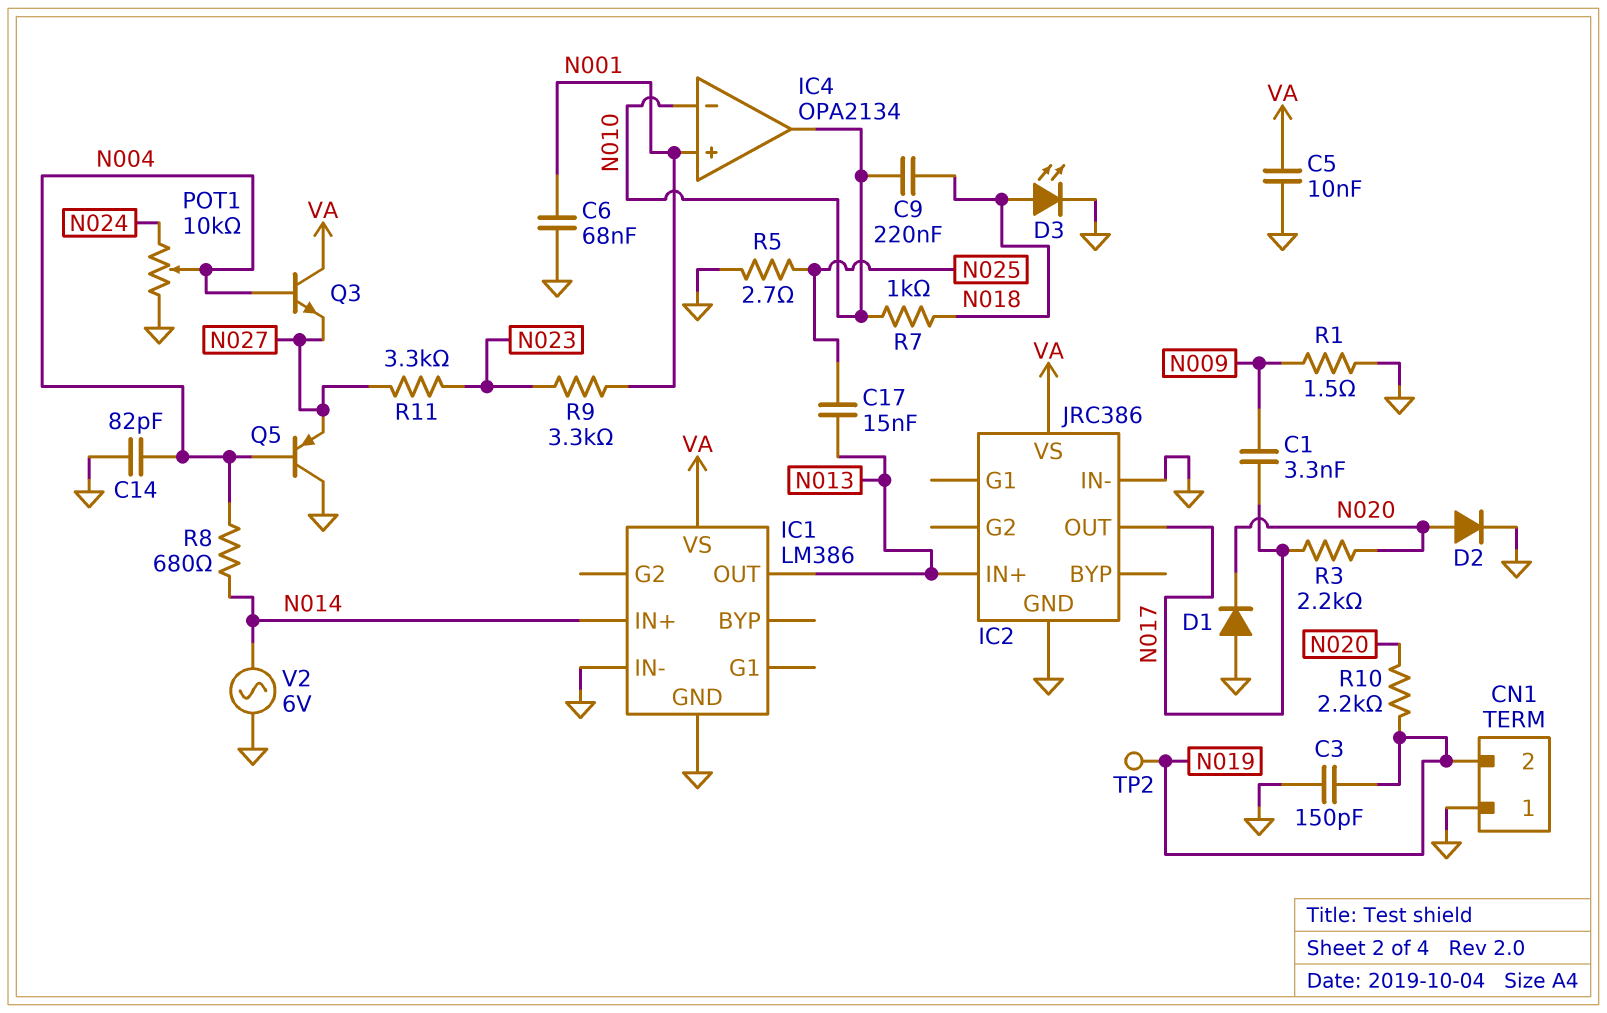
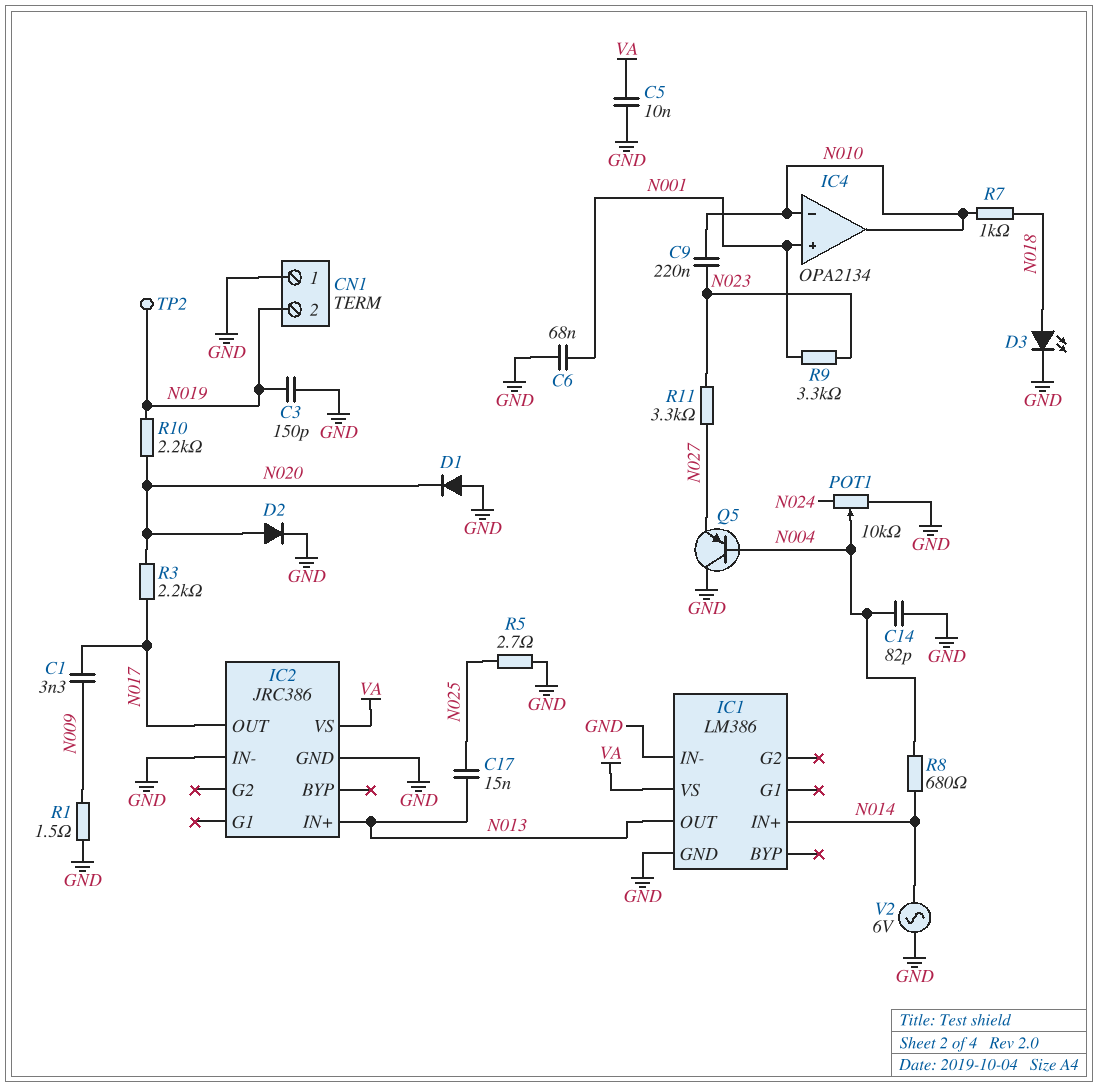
C9: 220nF (N010, N018) -> 220nF (N010, N023)
Q3: NPN (B N004, C VA, E N027) -> none

